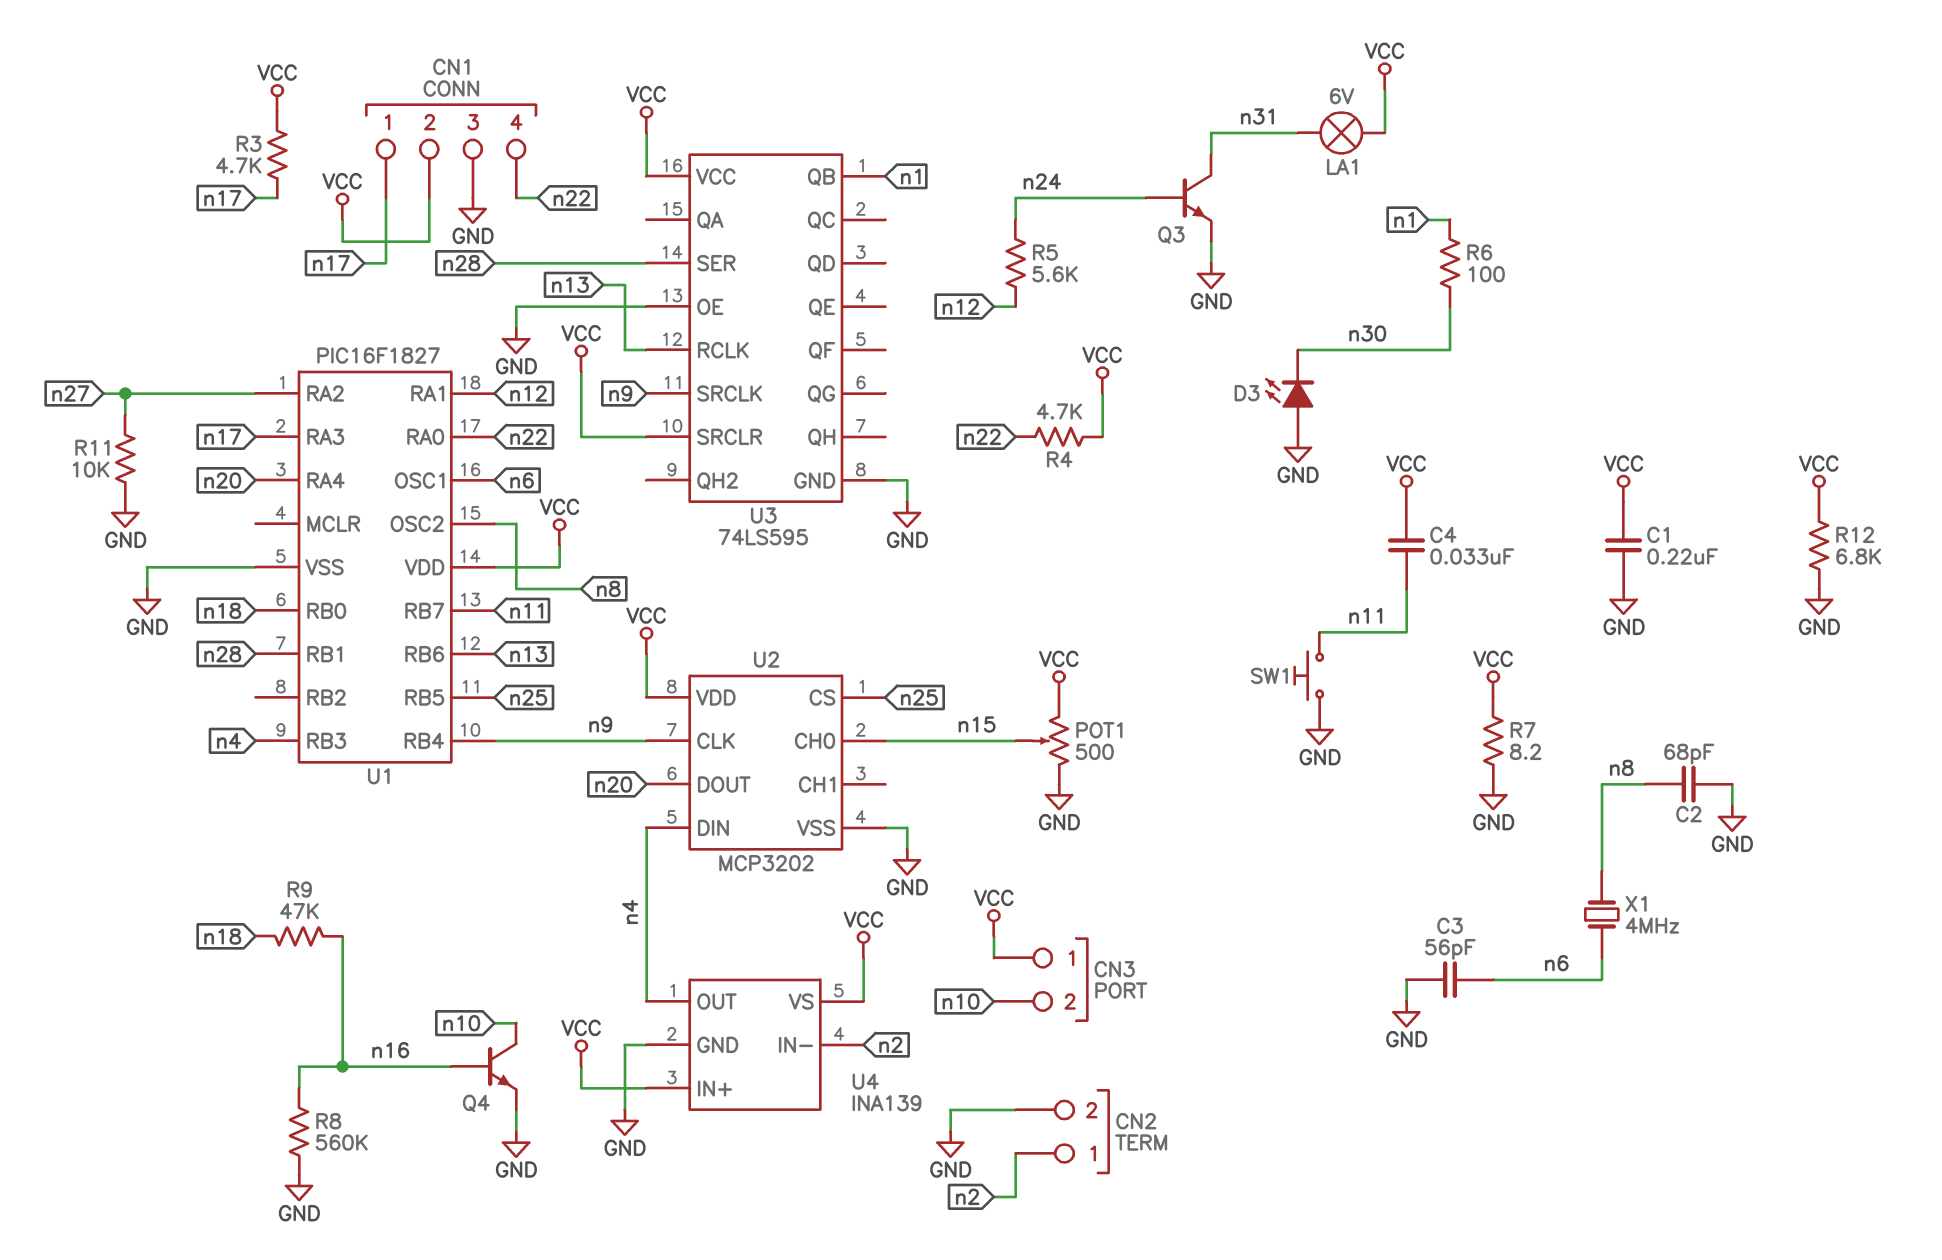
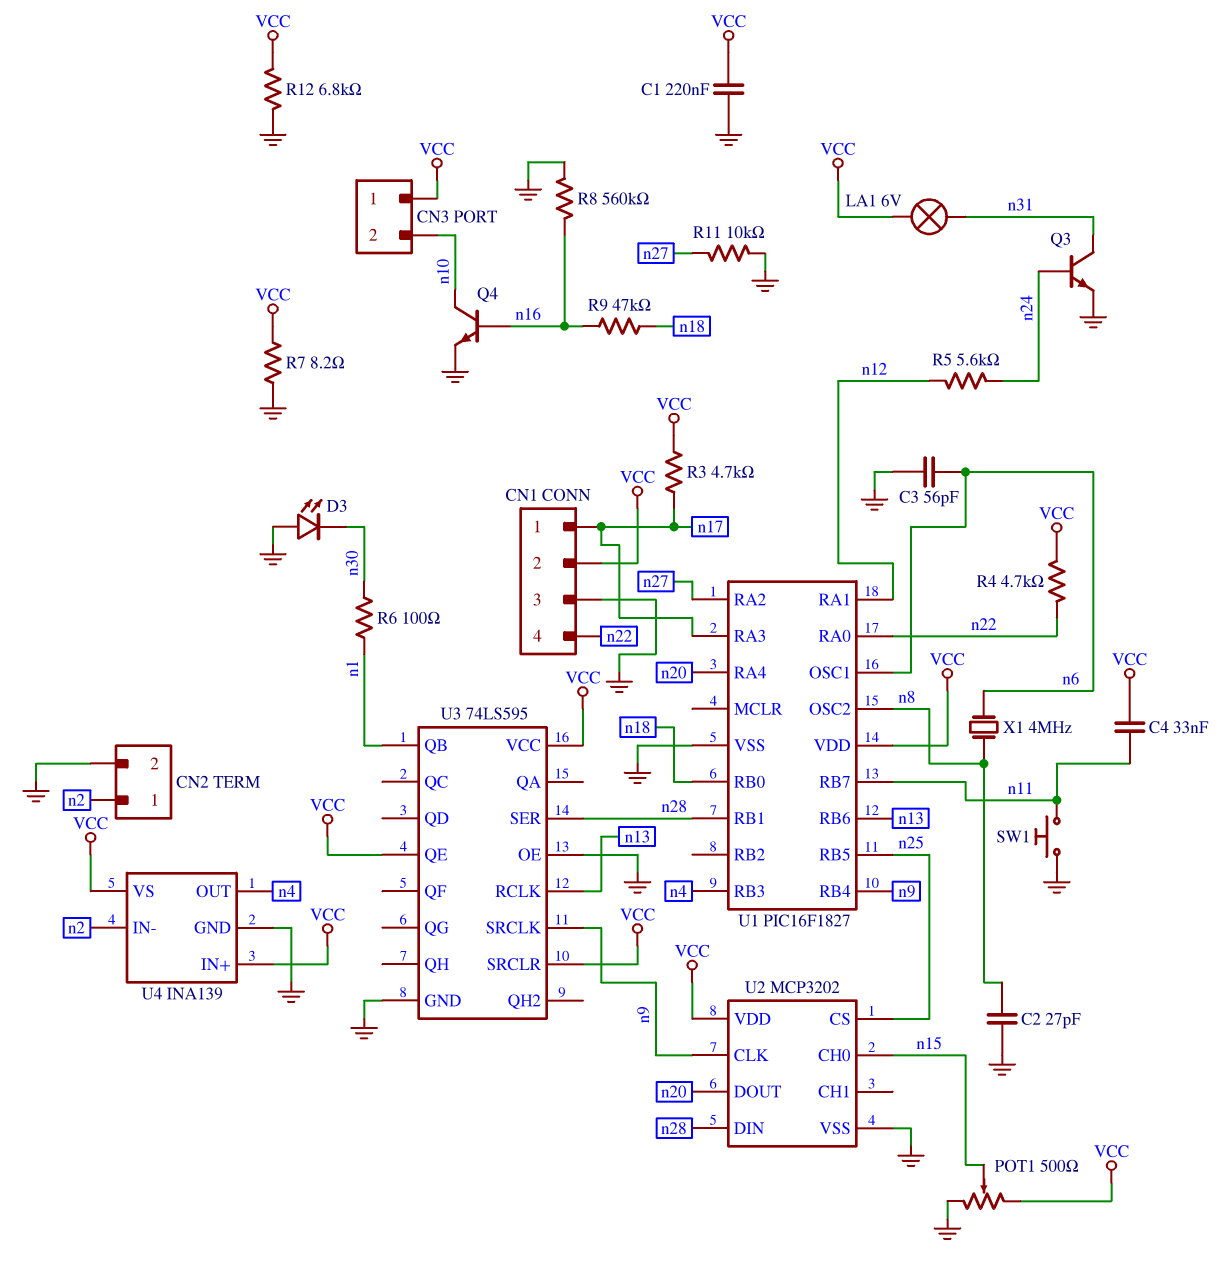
C2: 68pF (GND, n8) -> 27pF (GND, n8)
U2 pin DIN: n4 -> n28
U3 pin QE: none -> VCC

